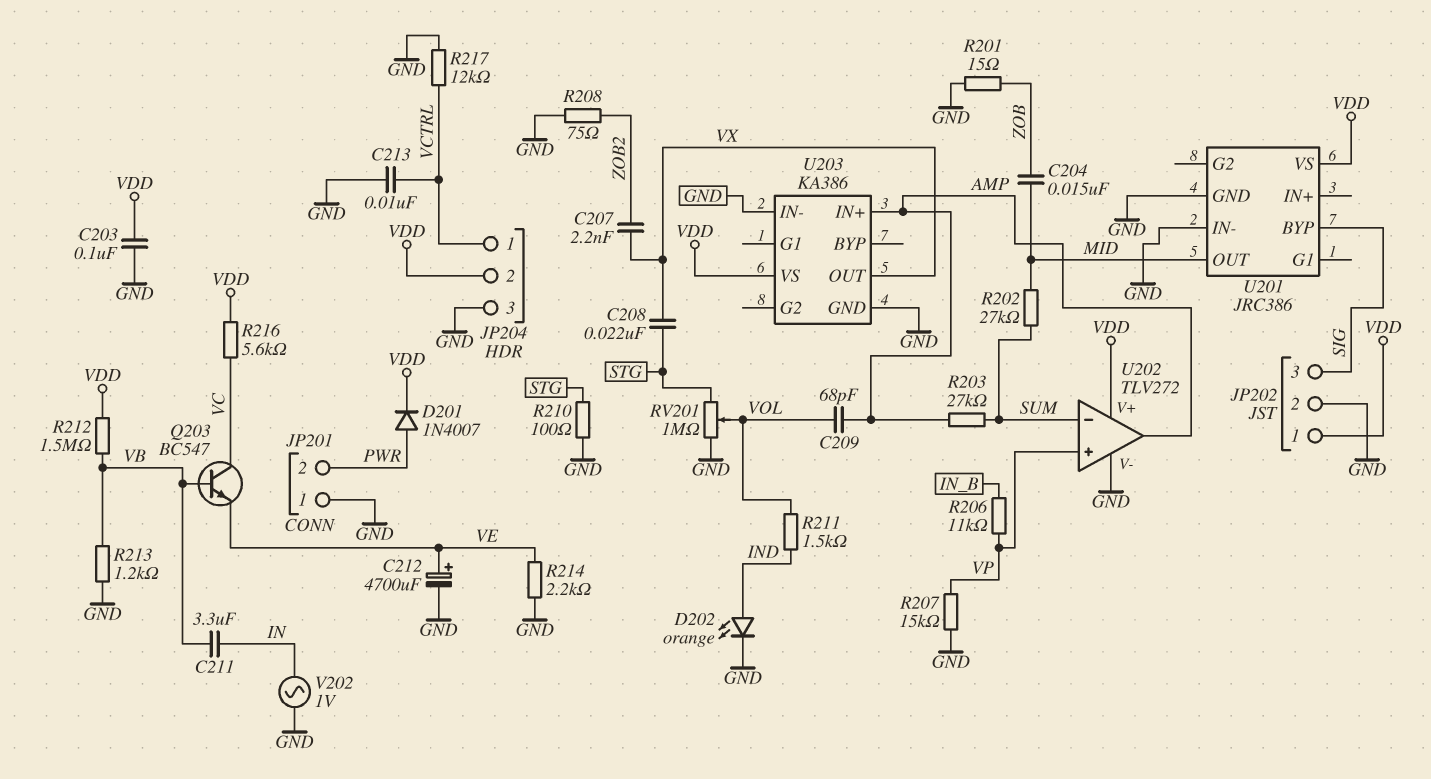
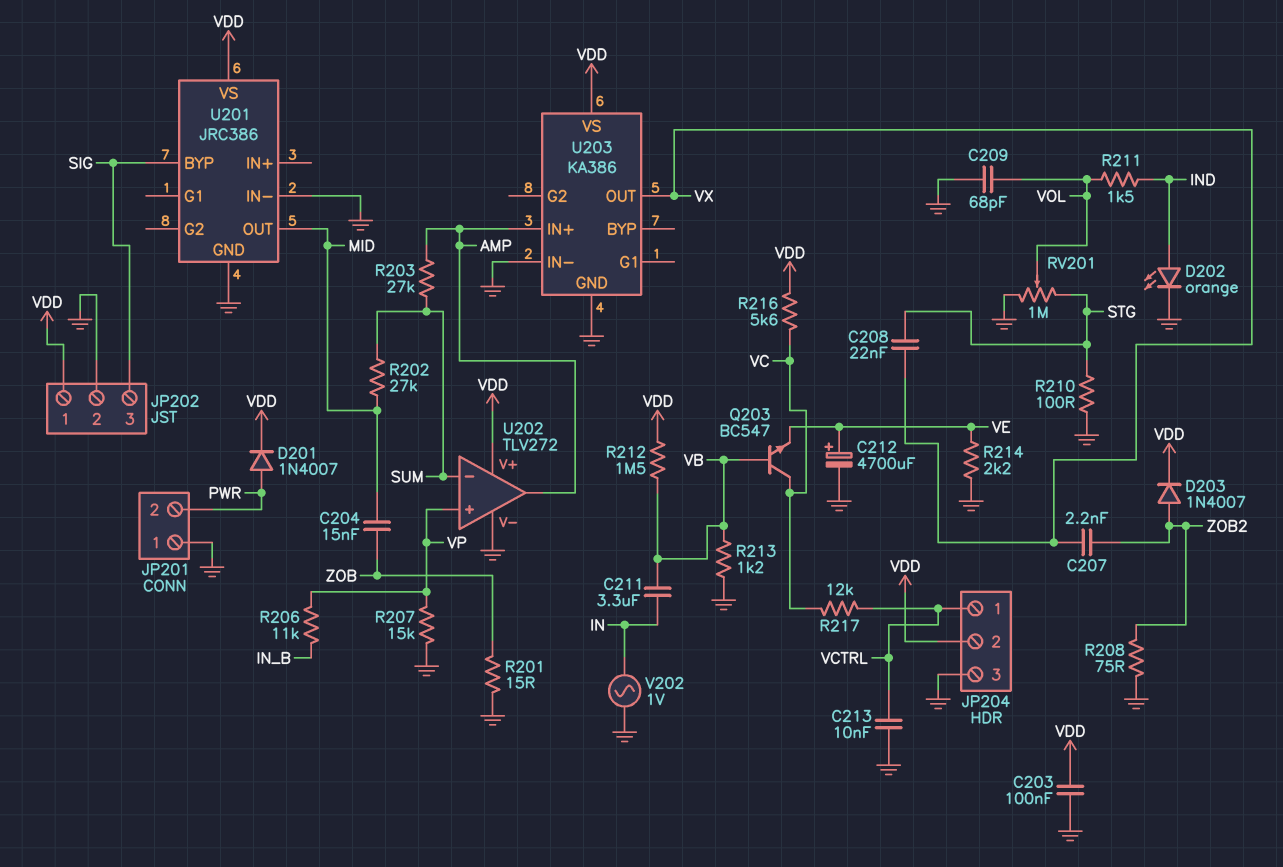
C209: 68pF (AMP, VOL) -> 68pF (GND, VOL)
D203: none -> diode 1N4007 (A ZOB2, K VDD)
R217: 12k (GND, VCTRL) -> 12k (VC, VCTRL)

